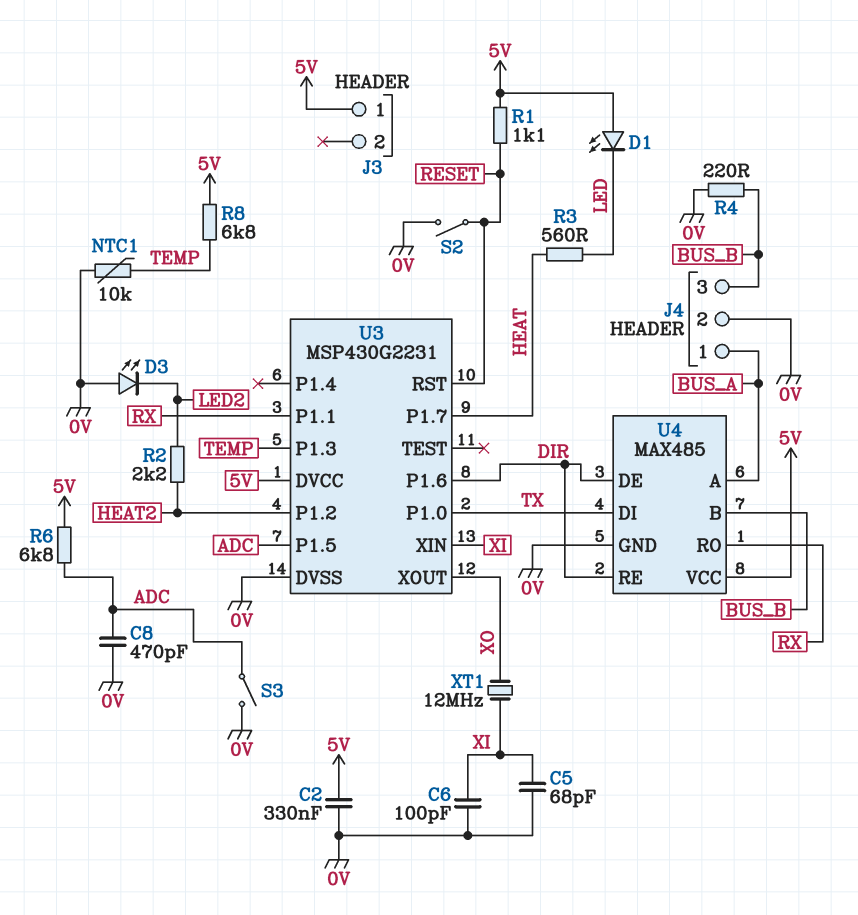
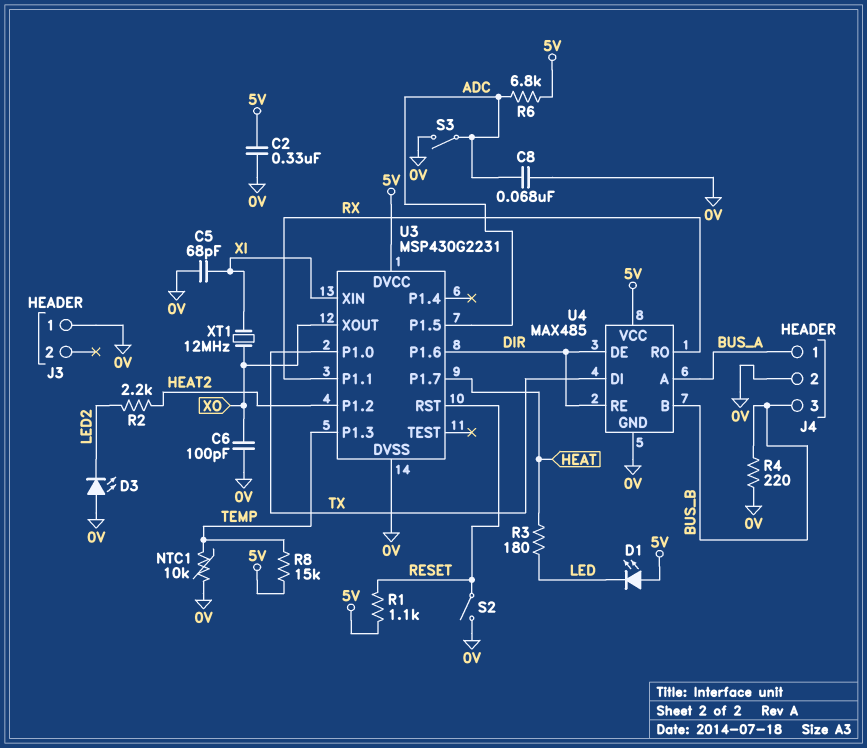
C6: 100pF (0V, XI) -> 100pF (0V, XO)
C8: 470pF (0V, ADC) -> 68nF (0V, ADC)
J3 pin 1: 5V -> 0V
R3: 560 (HEAT, LED) -> 180 (HEAT, LED)
R8: 6.8k (5V, TEMP) -> 15k (5V, TEMP)

